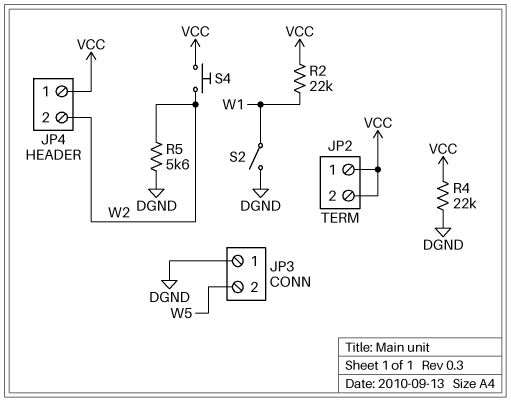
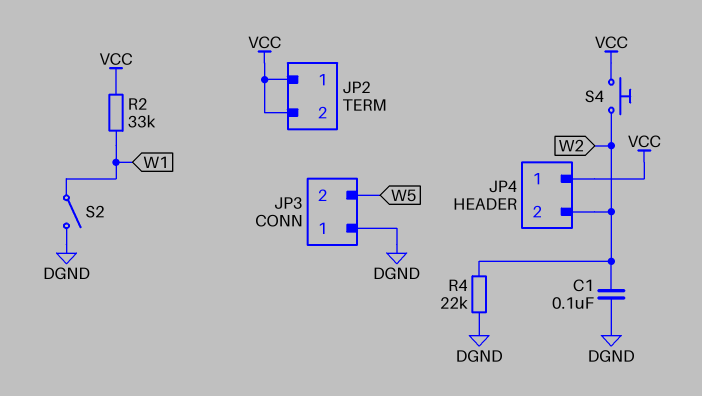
C1: none -> 100nF (DGND, W2)
R2: 22k (VCC, W1) -> 33k (VCC, W1)
R4: 22k (DGND, VCC) -> 22k (DGND, W2)
R5: 5.6k (DGND, W2) -> none

